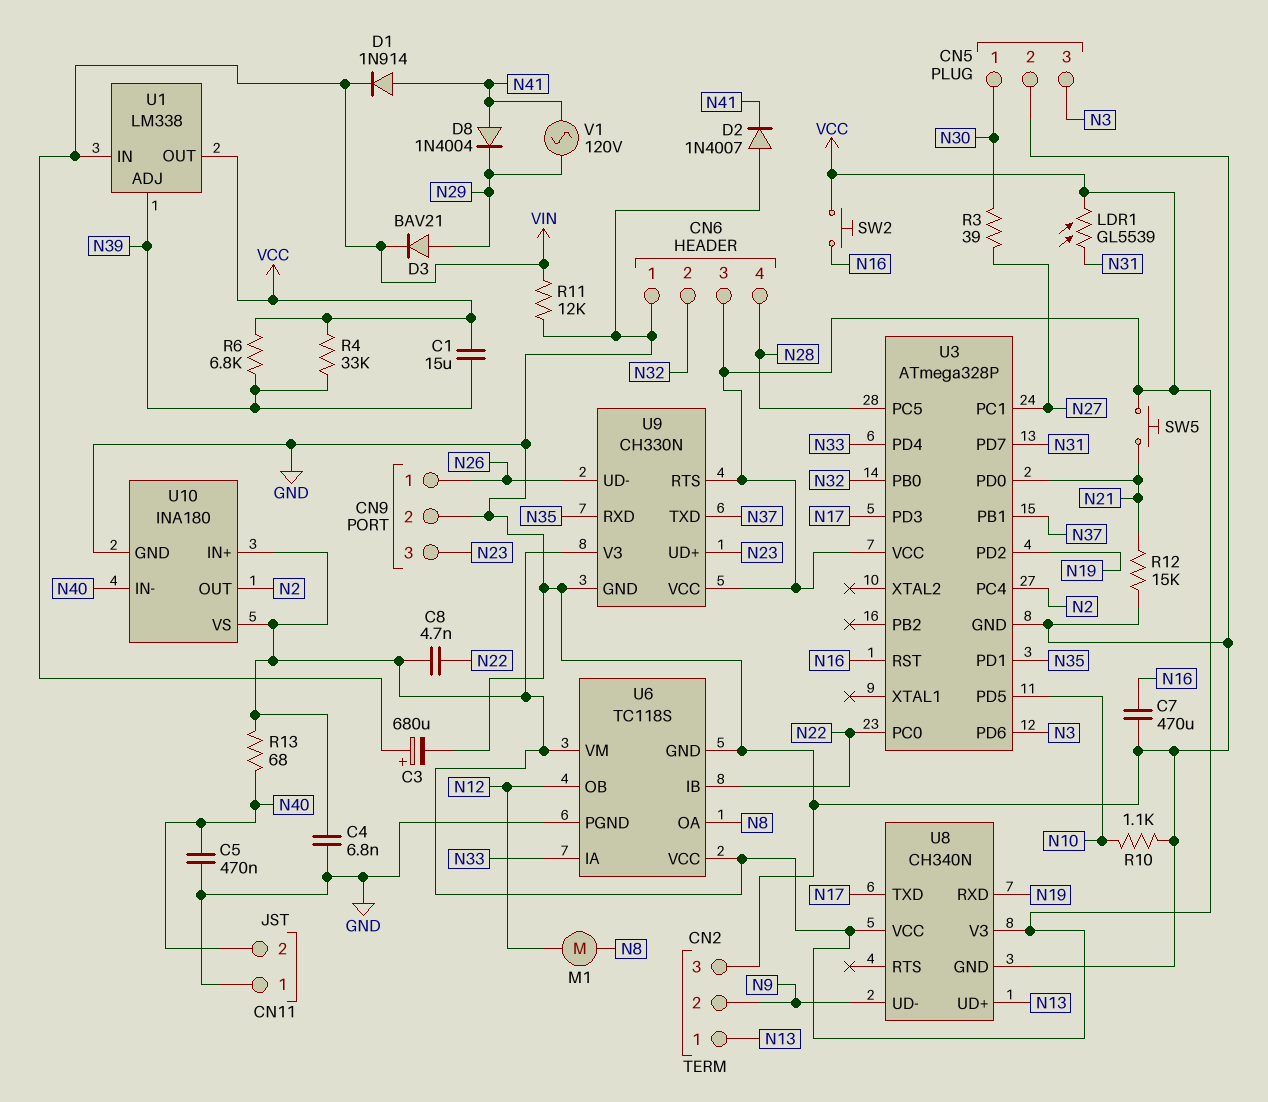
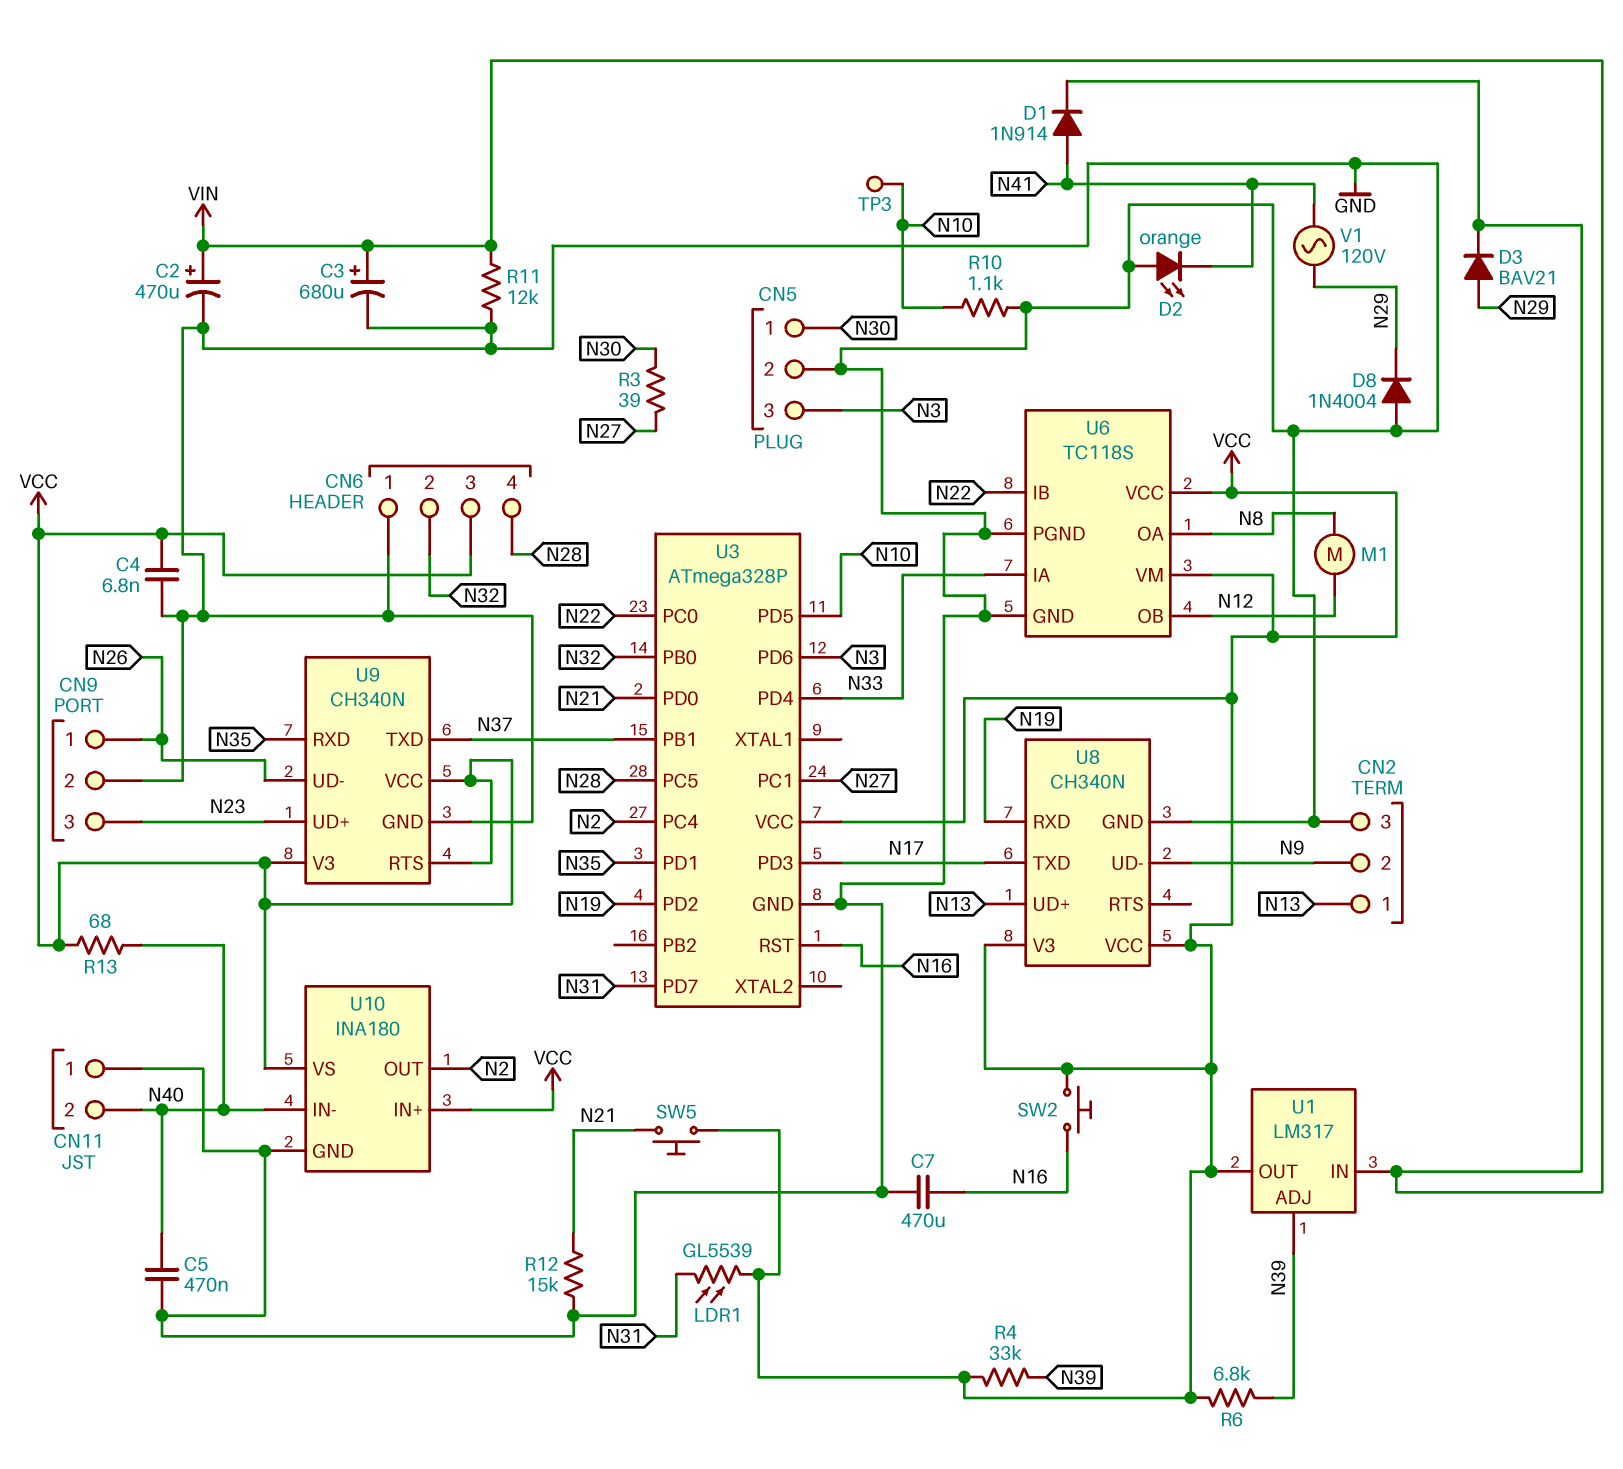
C1: 15uF (N39, VCC) -> none
C2: none -> 470uF (plus VIN, minus GND)
C8: 4.7nF (N22, VCC) -> none
D2: diode 1N4007 (A GND, K N41) -> LED orange (A GND, K N41)
D8: diode 1N4004 (A N41, K N29) -> diode 1N4004 (A GND, K N29)
TP3: none -> test point (N10)
U1: LM338 -> LM317
U9: CH330N -> CH340N

